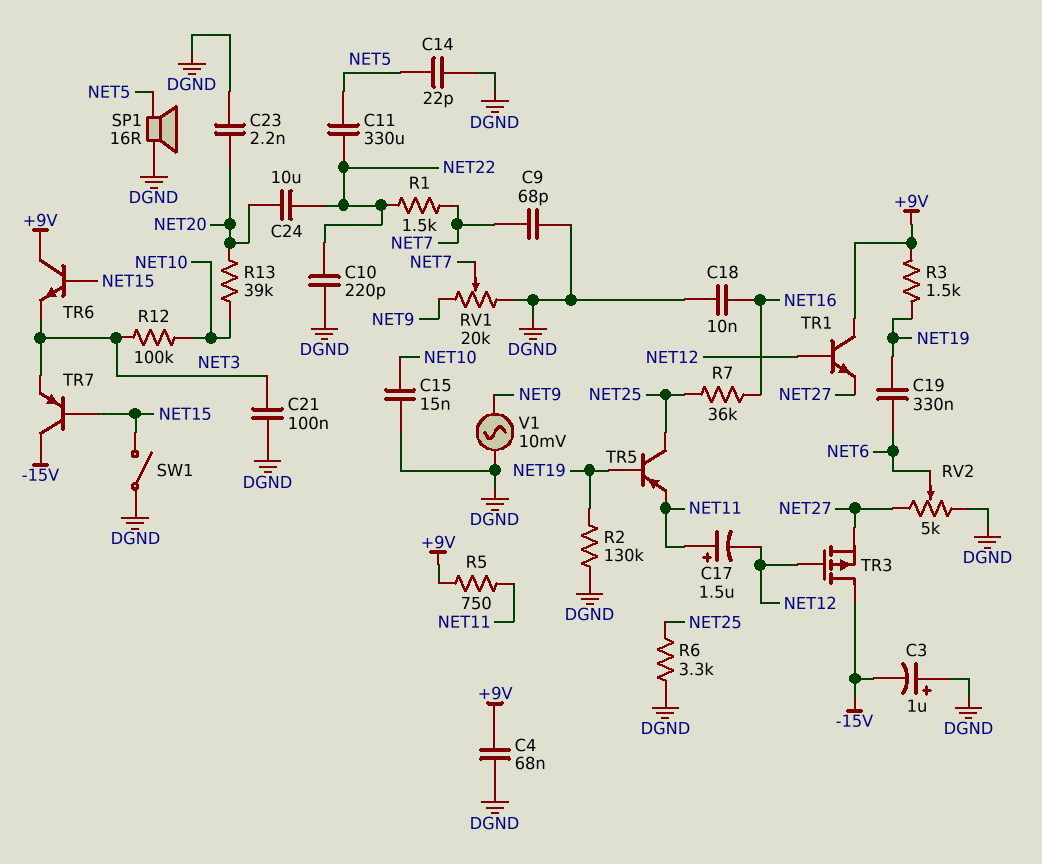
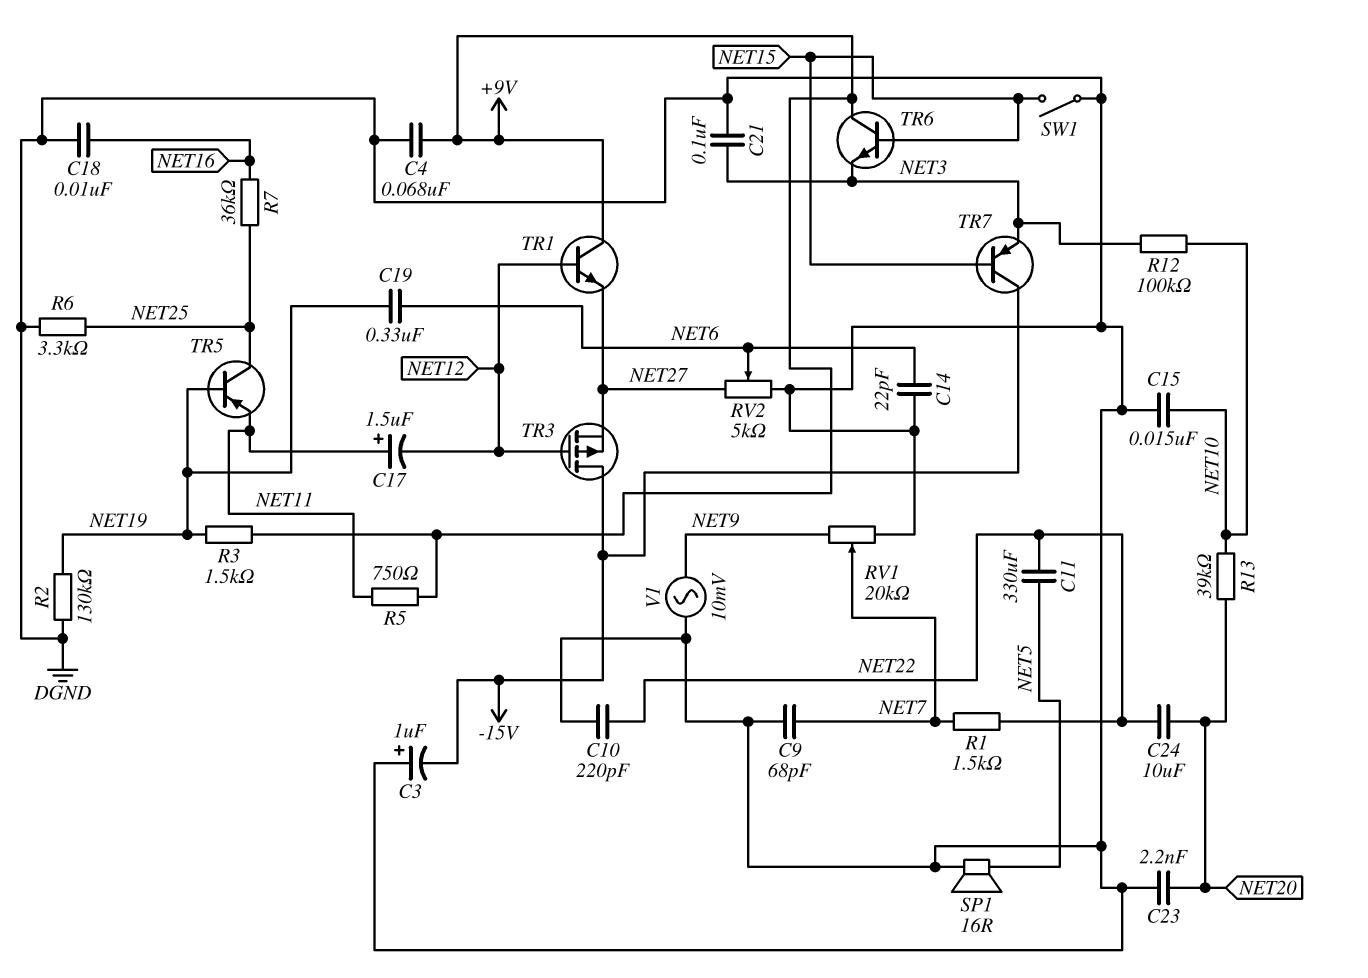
C14: 22pF (DGND, NET5) -> 22pF (DGND, NET6)

